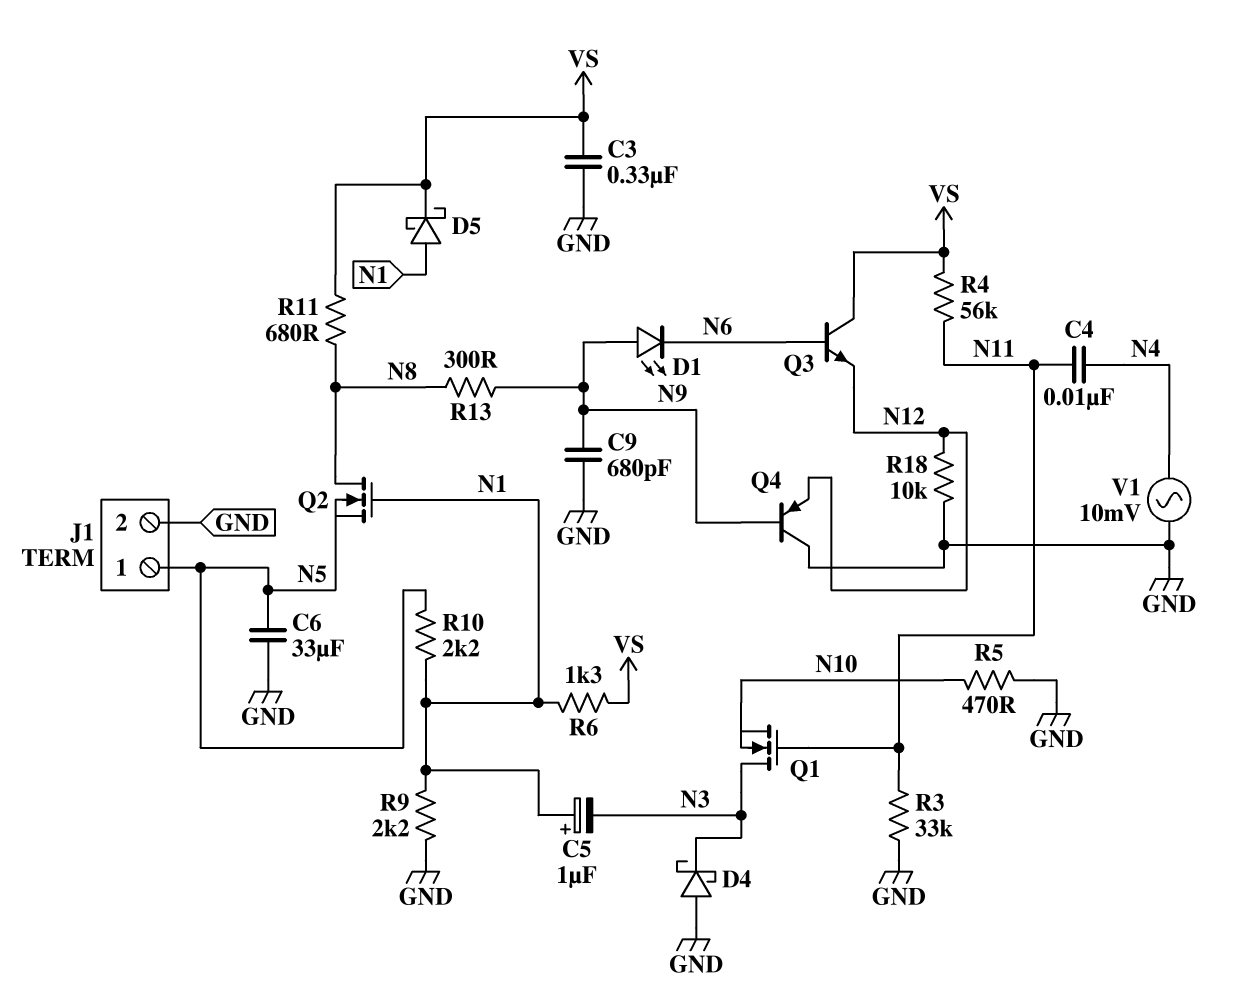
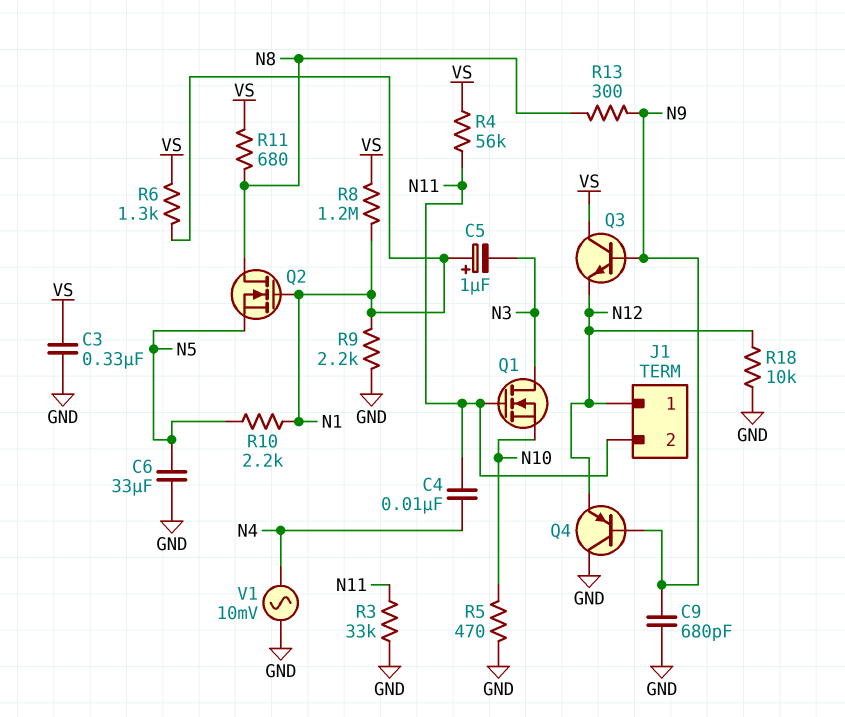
D1: LED (A N9, K N6) -> none
D4: schottky (A GND, K N3) -> none
D5: schottky (A N1, K VS) -> none
J1 pin 1: N5 -> N12
J1 pin 2: GND -> N11
Q3: NPN (B N6, C VS, E N12) -> NPN (B N9, C VS, E N12)
R8: none -> 1.2M (N1, VS)

